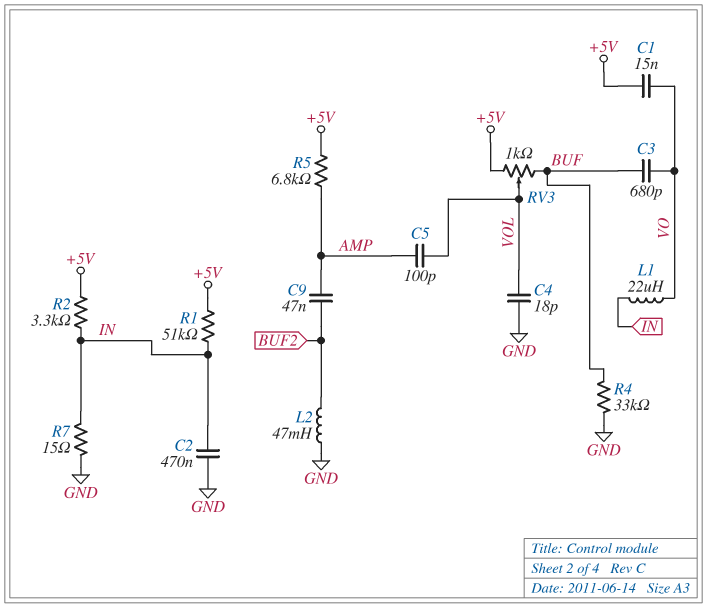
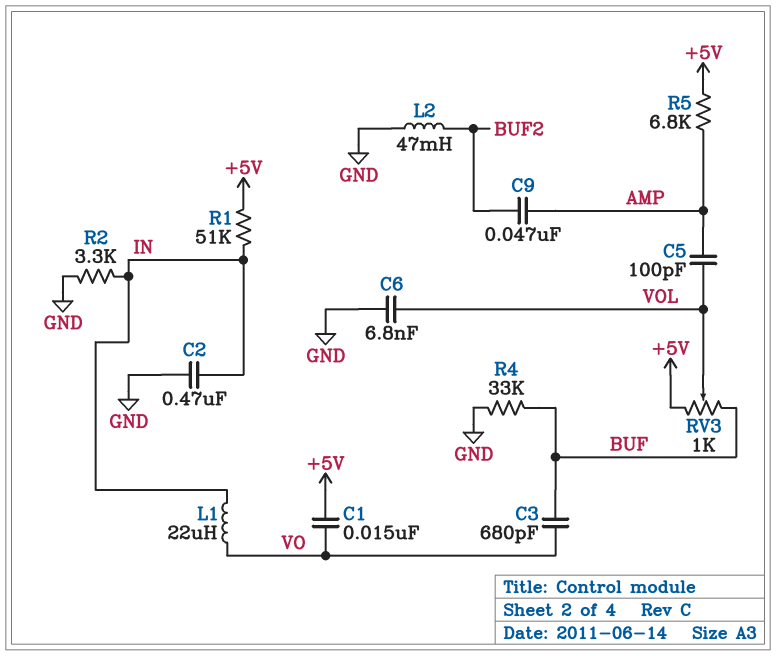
C4: 18pF (GND, VOL) -> none
C6: none -> 6.8nF (GND, VOL)
R2: 3.3k (+5V, IN) -> 3.3k (GND, IN)
R7: 15 (GND, IN) -> none

